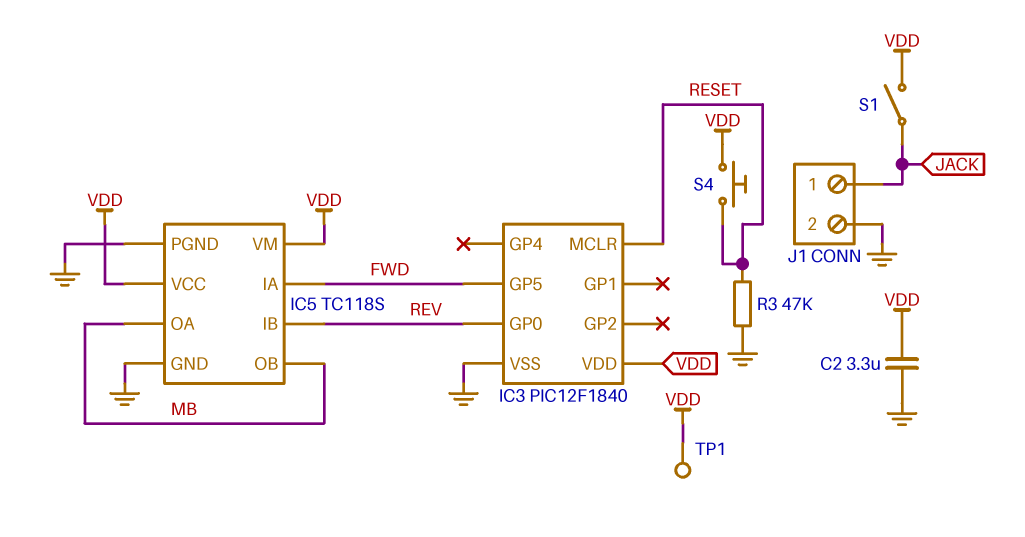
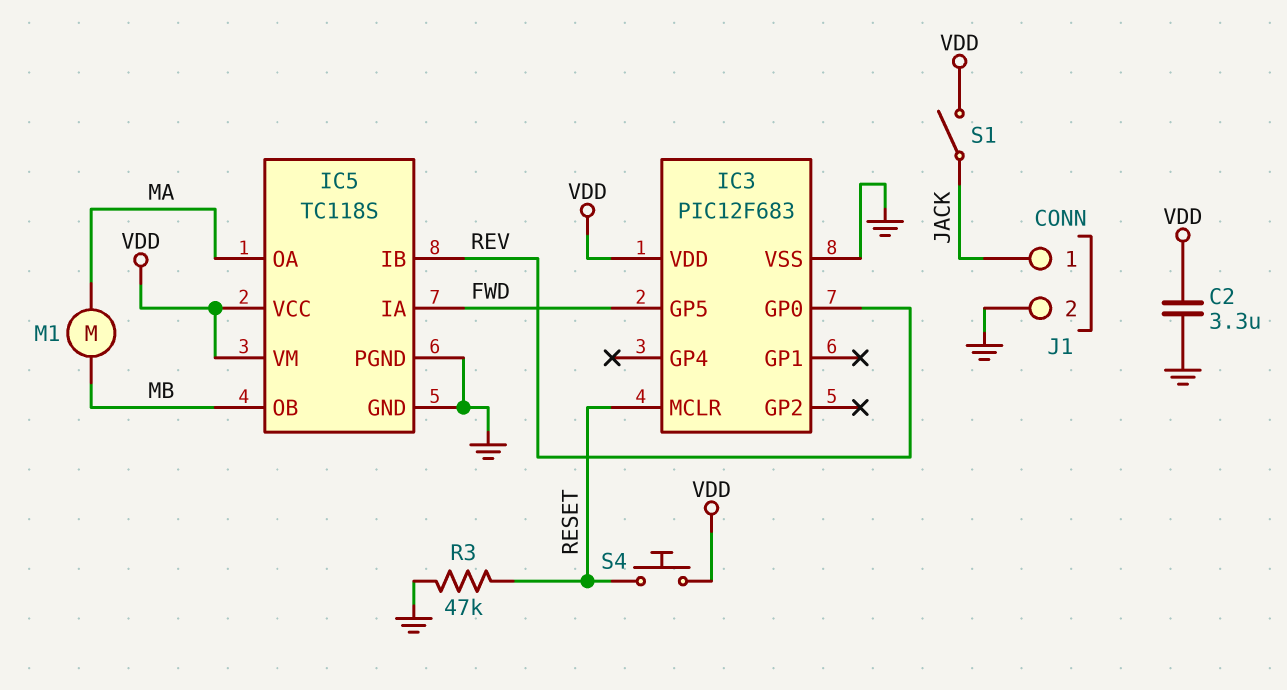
IC3: PIC12F1840 -> PIC12F683
IC5 pin OA: MB -> MA
M1: none -> motor (MA, MB)
TP1: test point (VDD) -> none

